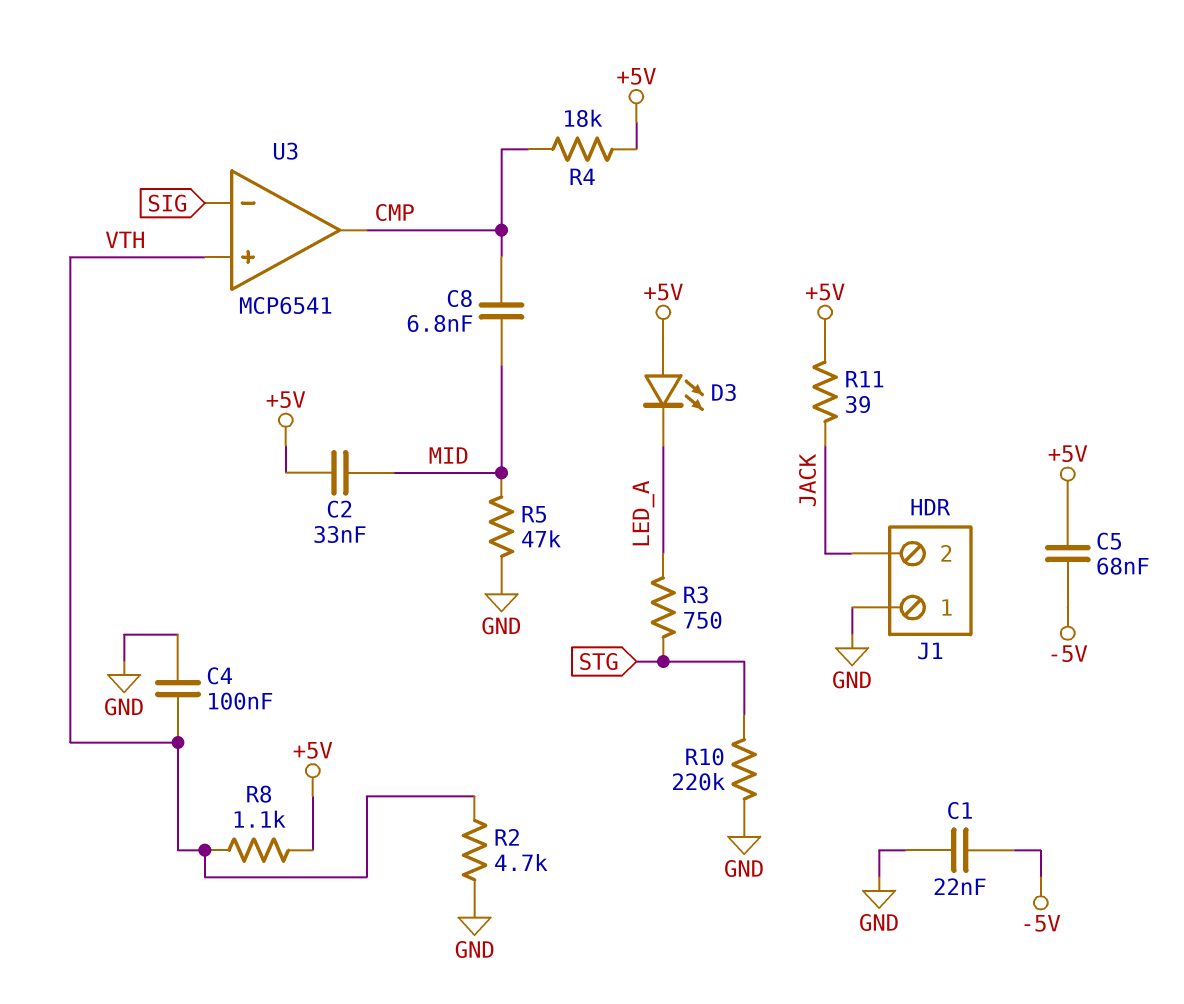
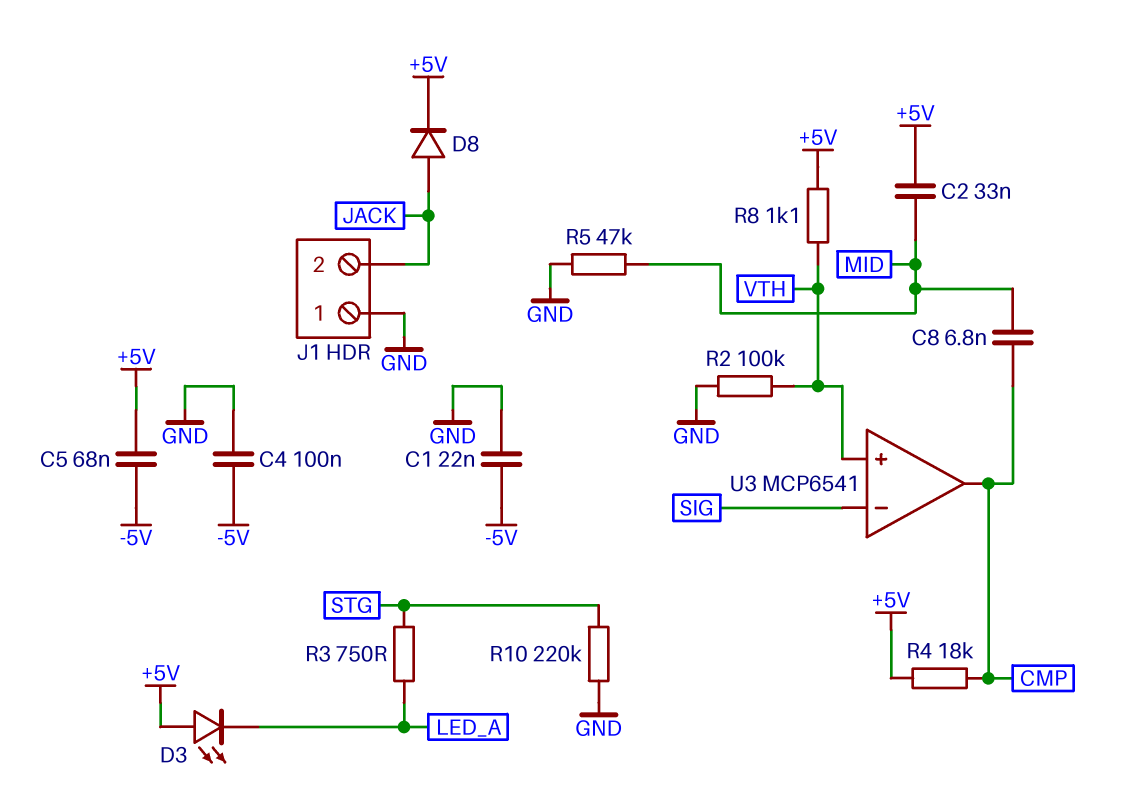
C4: 100nF (GND, VTH) -> 100nF (-5V, GND)
D8: none -> diode (A JACK, K +5V)
R2: 4.7k (GND, VTH) -> 100k (GND, VTH)
R11: 39 (+5V, JACK) -> none

